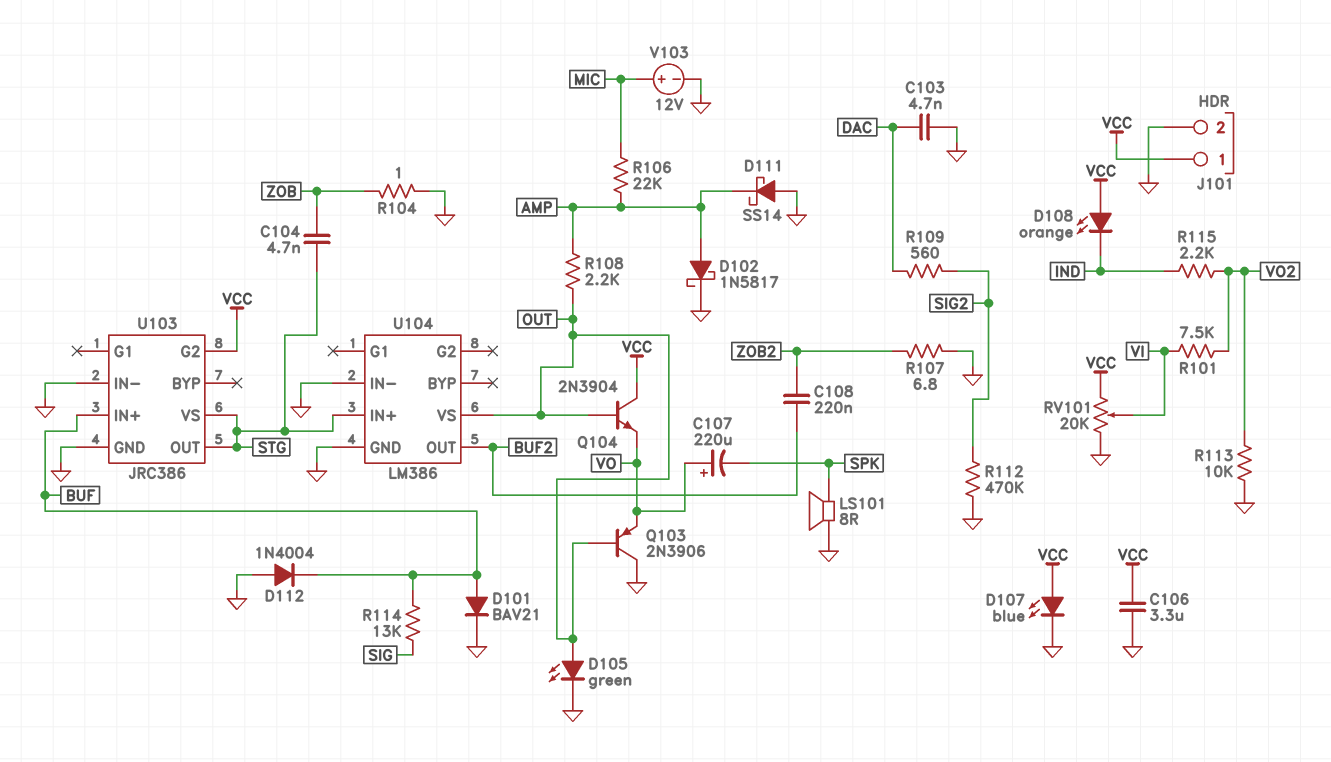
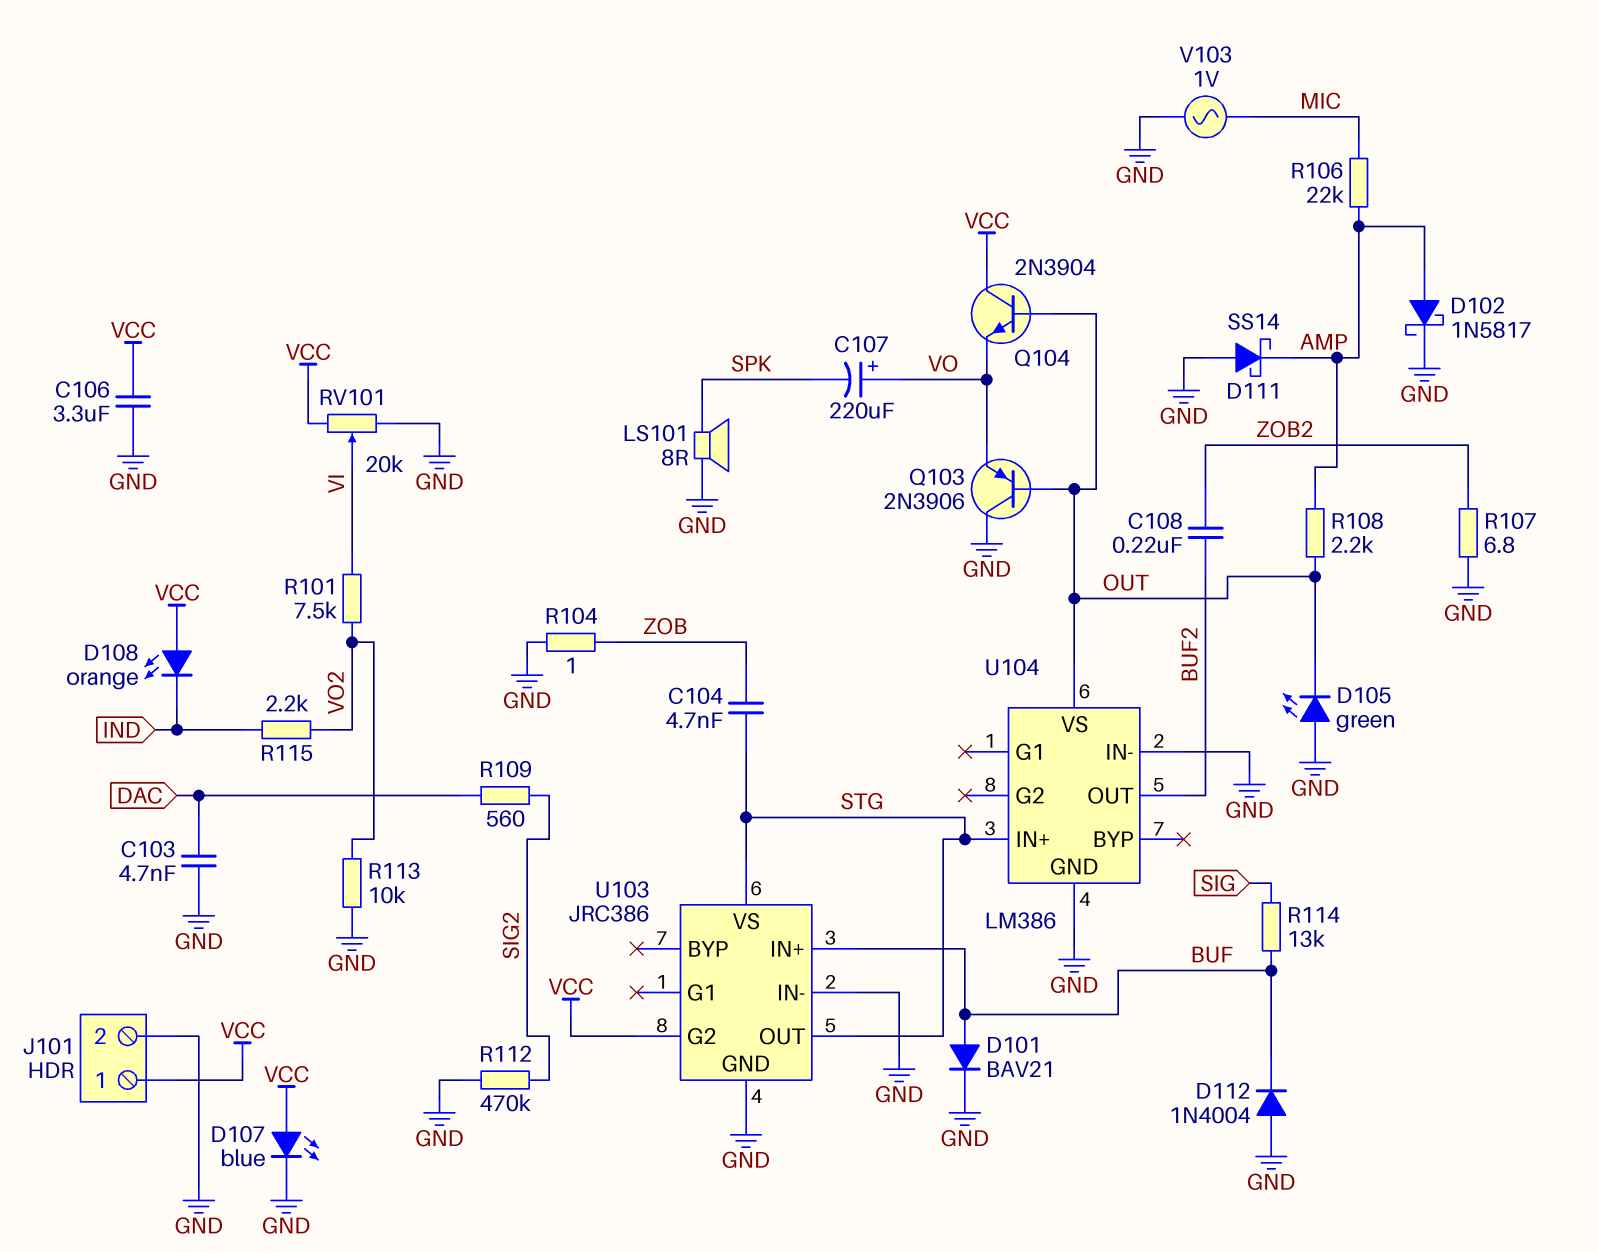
D105: LED green (A OUT, K GND) -> LED green (A GND, K OUT)
V103: 12V (plus MIC, minus GND) -> AC 1V (GND, MIC)

